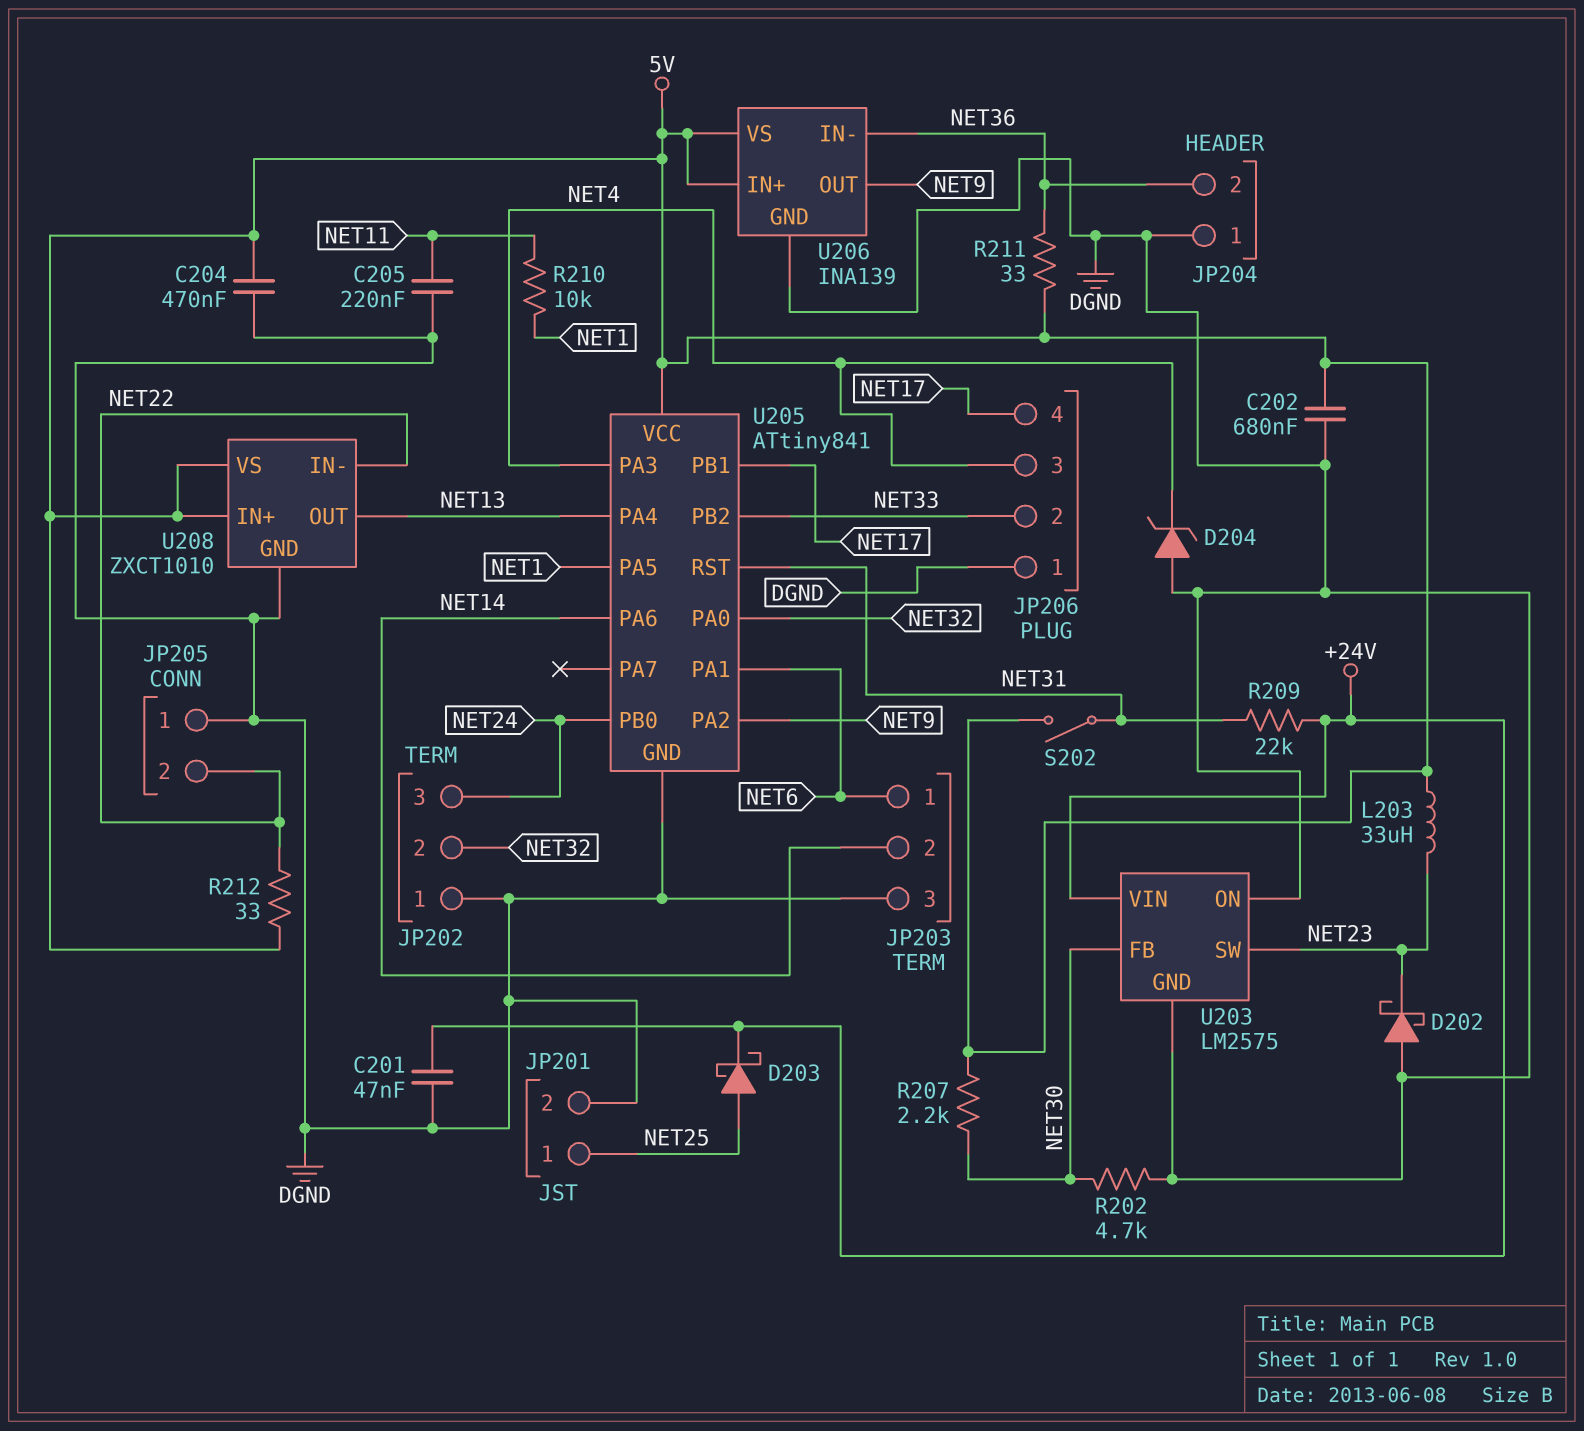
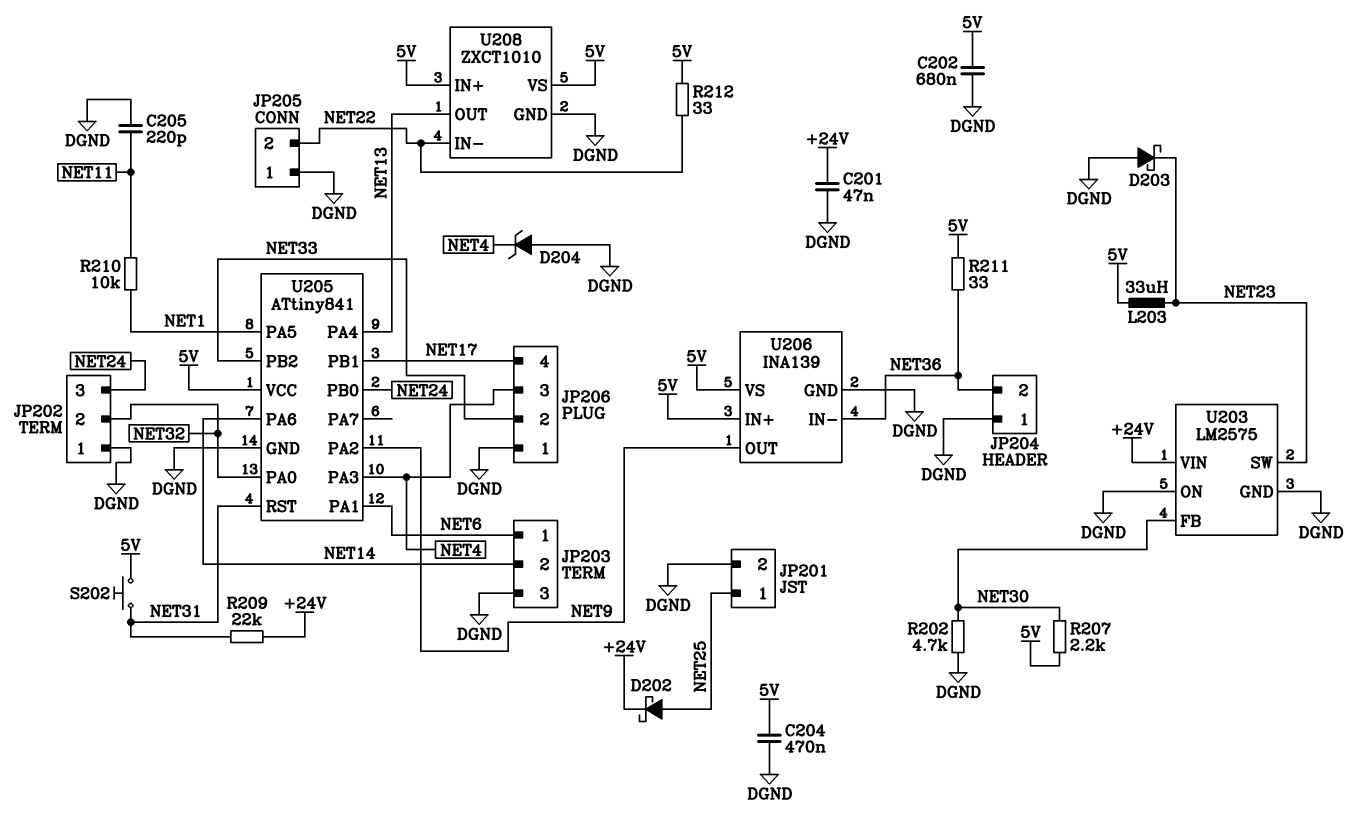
C205: 220nF (DGND, NET11) -> 220pF (DGND, NET11)
D202: schottky (A DGND, K NET23) -> schottky (A NET25, K +24V)
D203: schottky (A NET25, K +24V) -> schottky (A DGND, K NET23)
S202: switch (5V, NET31) -> button (5V, NET31)

